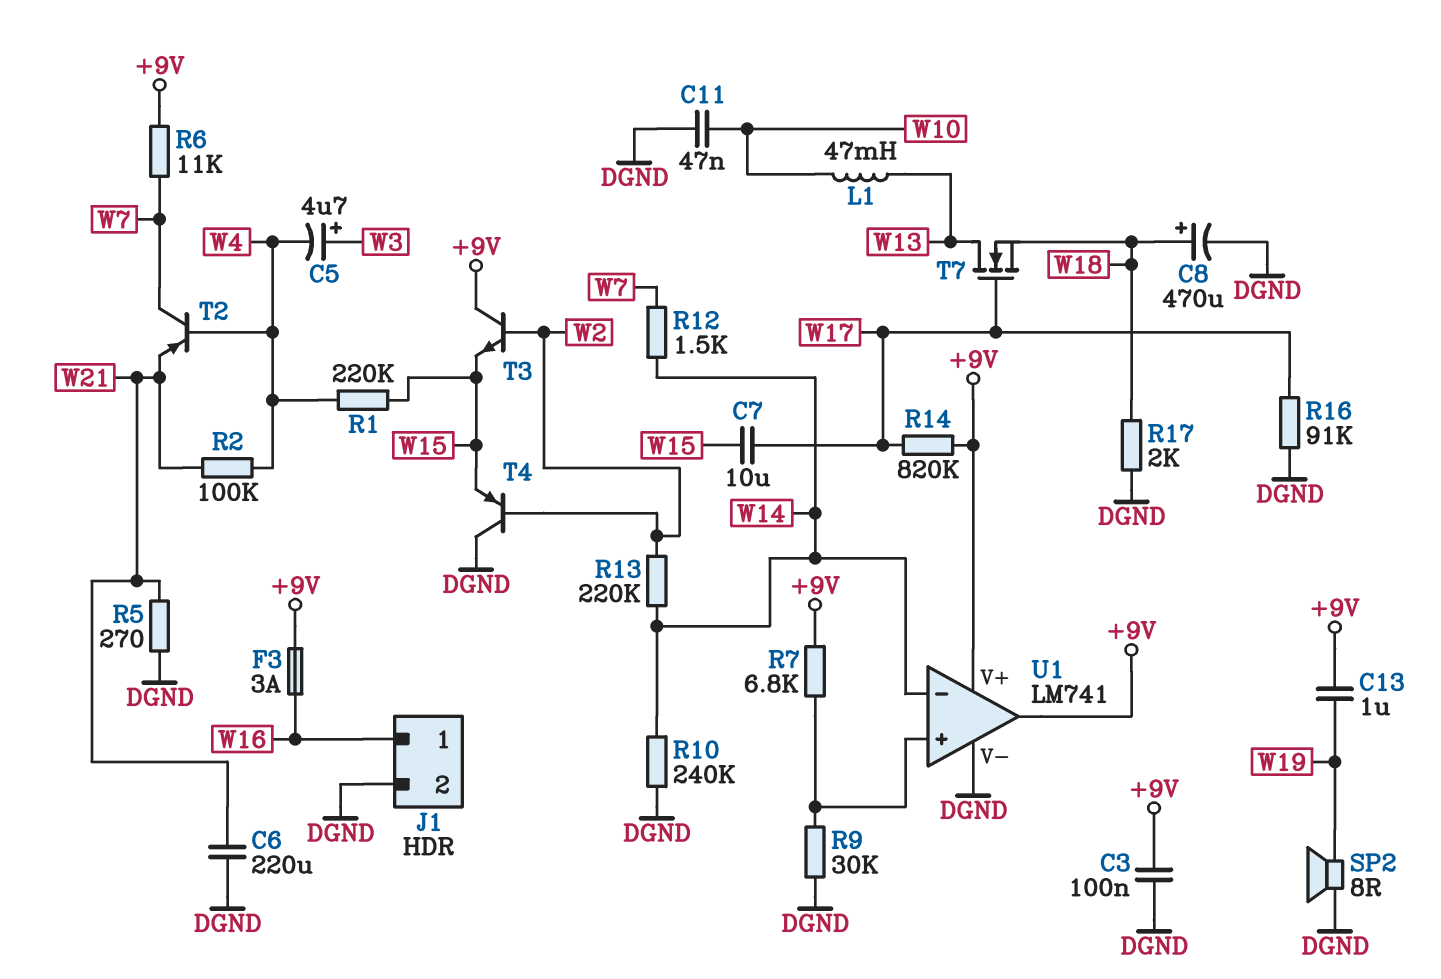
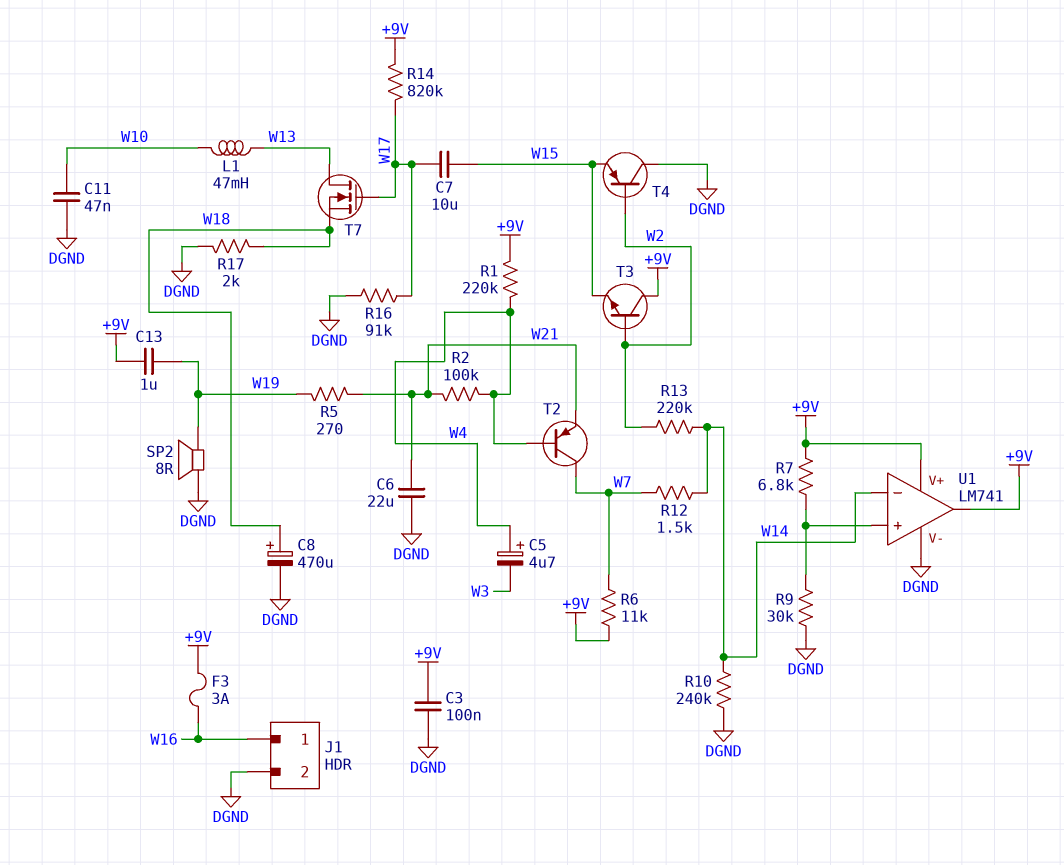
C5: 4.7uF (plus W3, minus W4) -> 4.7uF (plus W4, minus W3)
C6: 220uF (DGND, W21) -> 22uF (DGND, W21)
R1: 220k (W4, W15) -> 220k (+9V, W4)
R5: 270 (DGND, W21) -> 270 (W19, W21)

